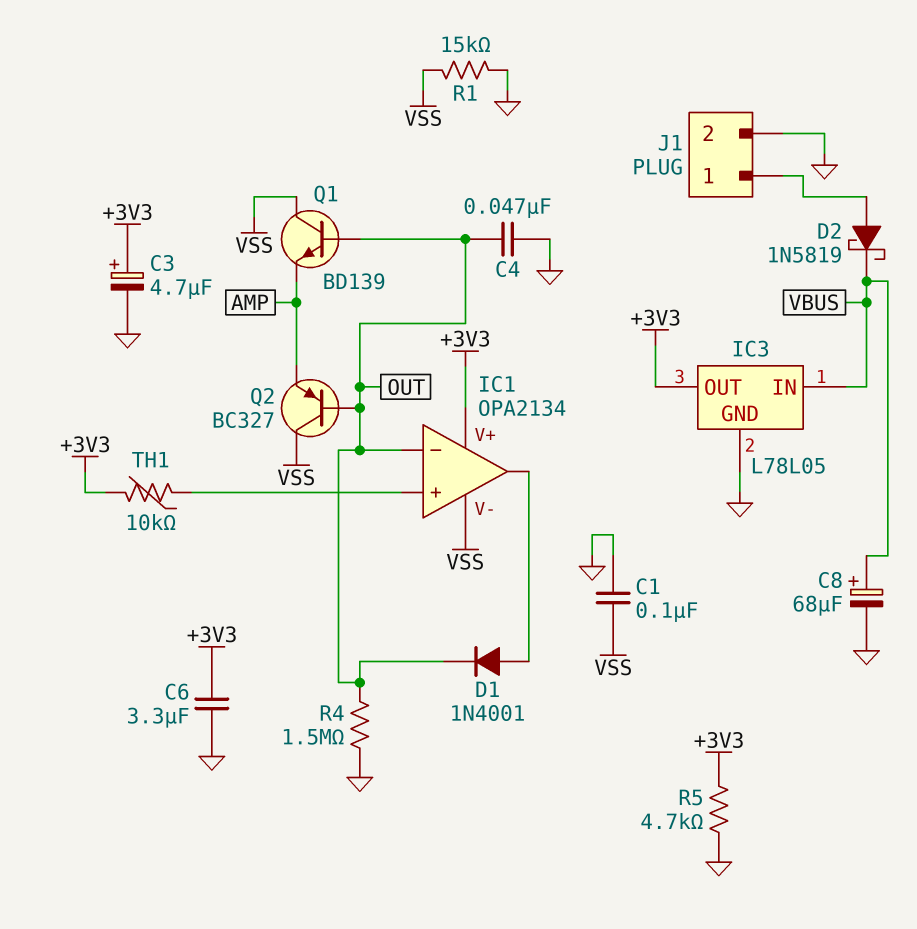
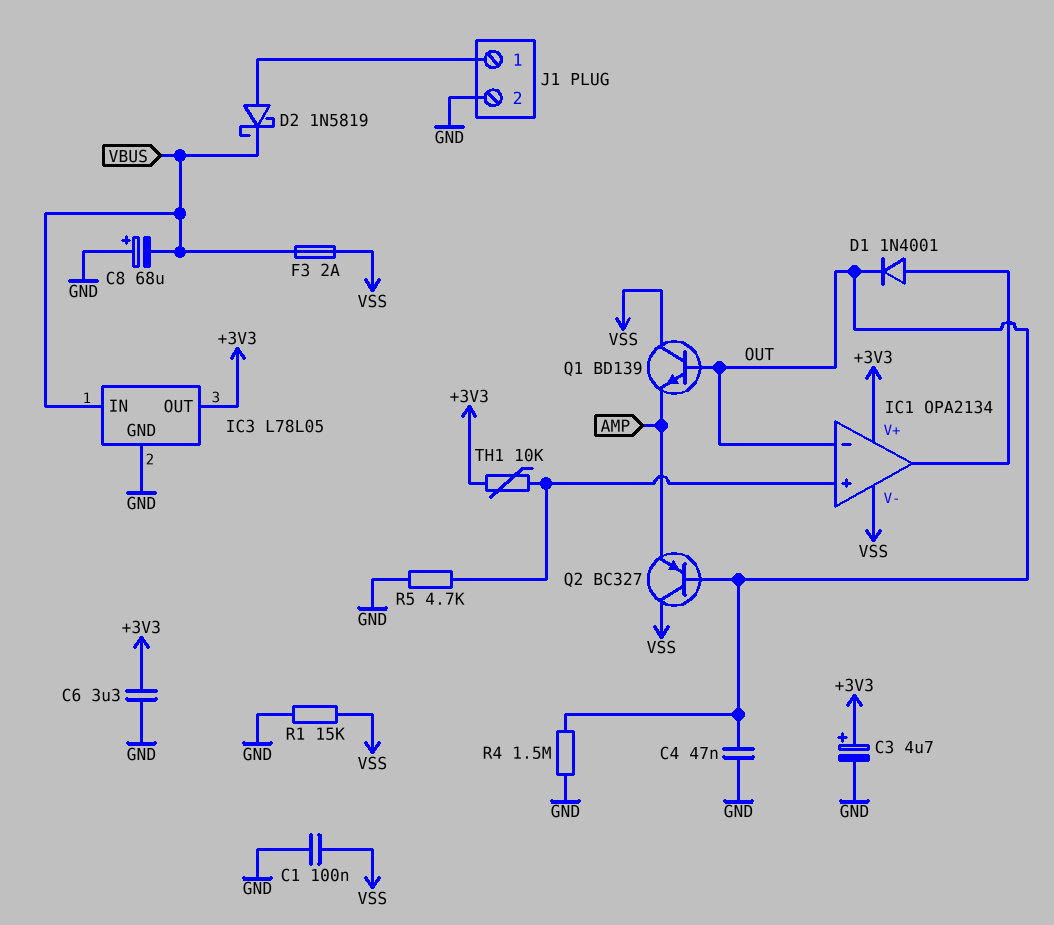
C8: 68uF (plus VBUS, minus GND) -> 68uF (plus GND, minus VBUS)
F3: none -> 2A (VBUS, VSS)
R5: 4.7k (+3V3, GND) -> 4.7k (GND, IC1/in+)

